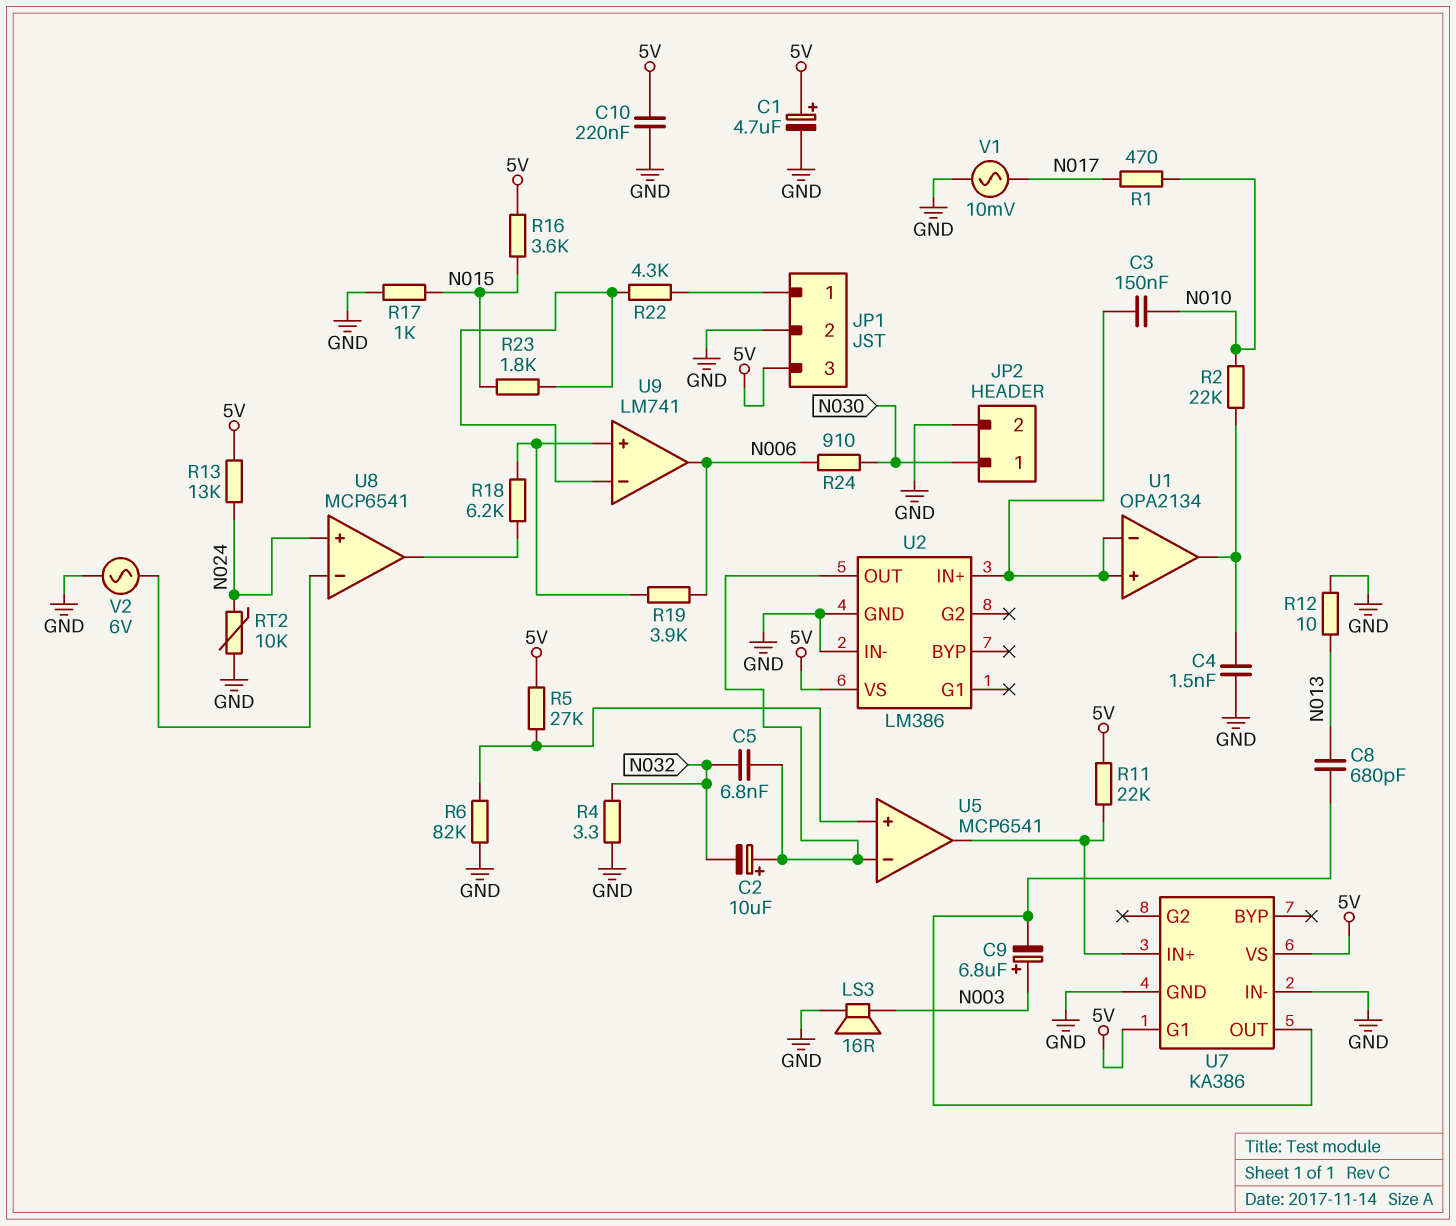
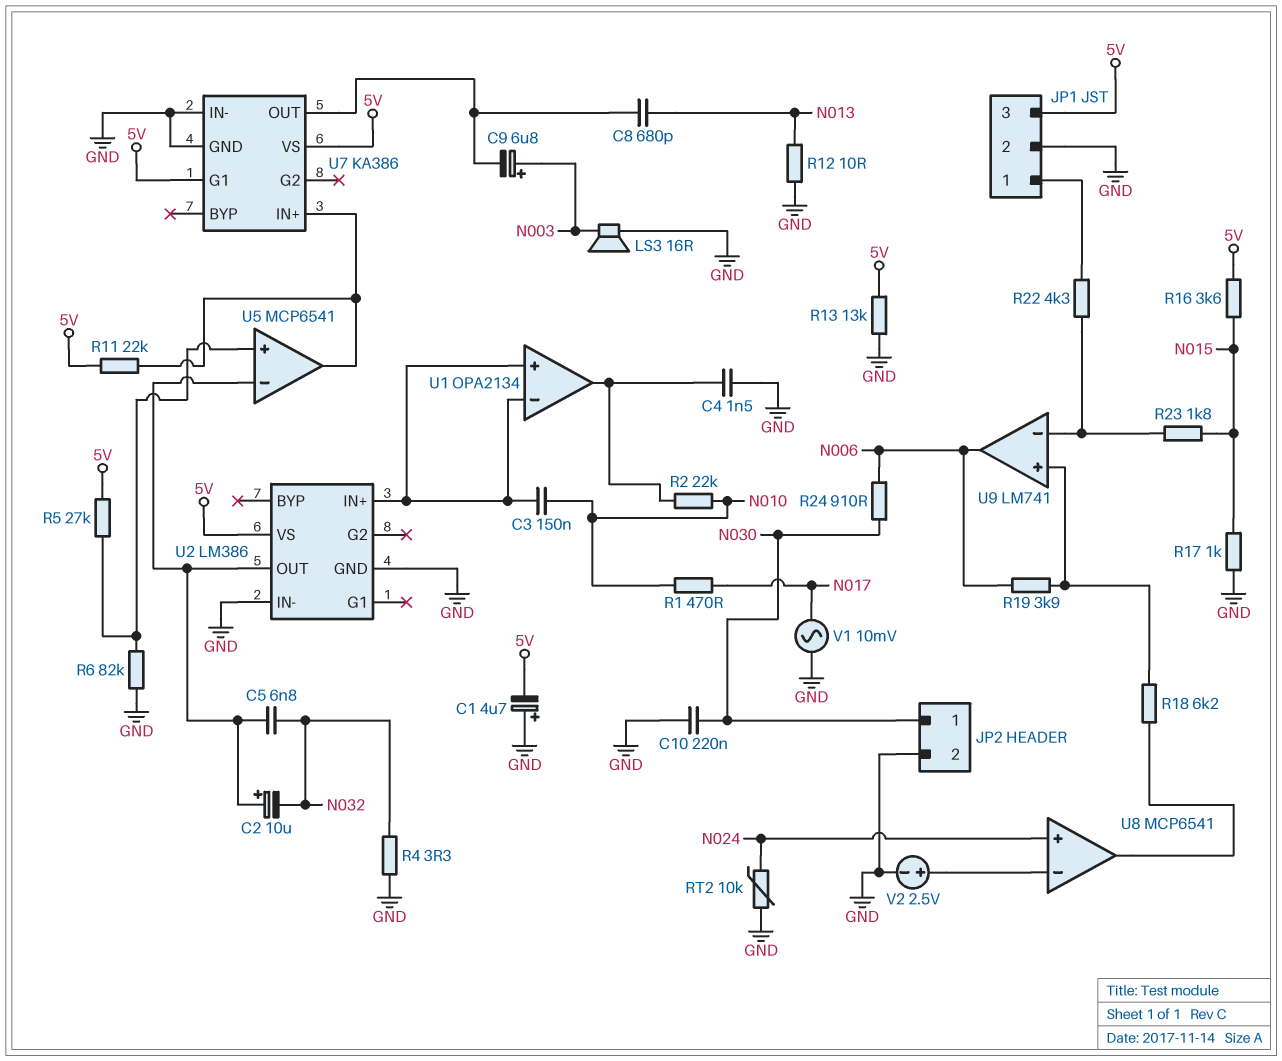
C1: 4.7uF (plus 5V, minus GND) -> 4.7uF (plus GND, minus 5V)
C10: 220nF (5V, GND) -> 220nF (GND, N030)
R13: 13k (5V, N024) -> 13k (5V, GND)
V2: AC 6V (GND, U8/in-) -> 2.5V (plus U8/in-, minus GND)

